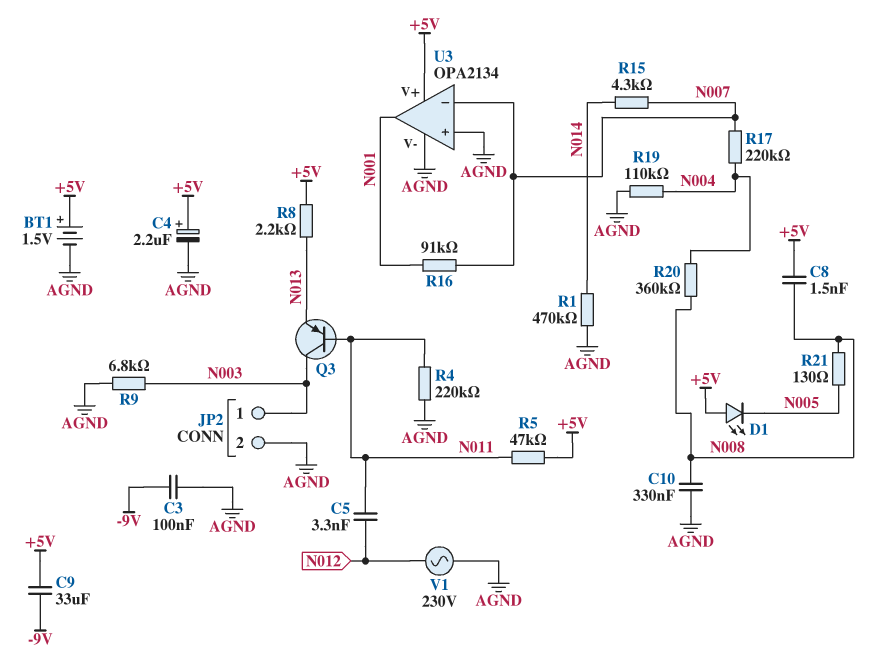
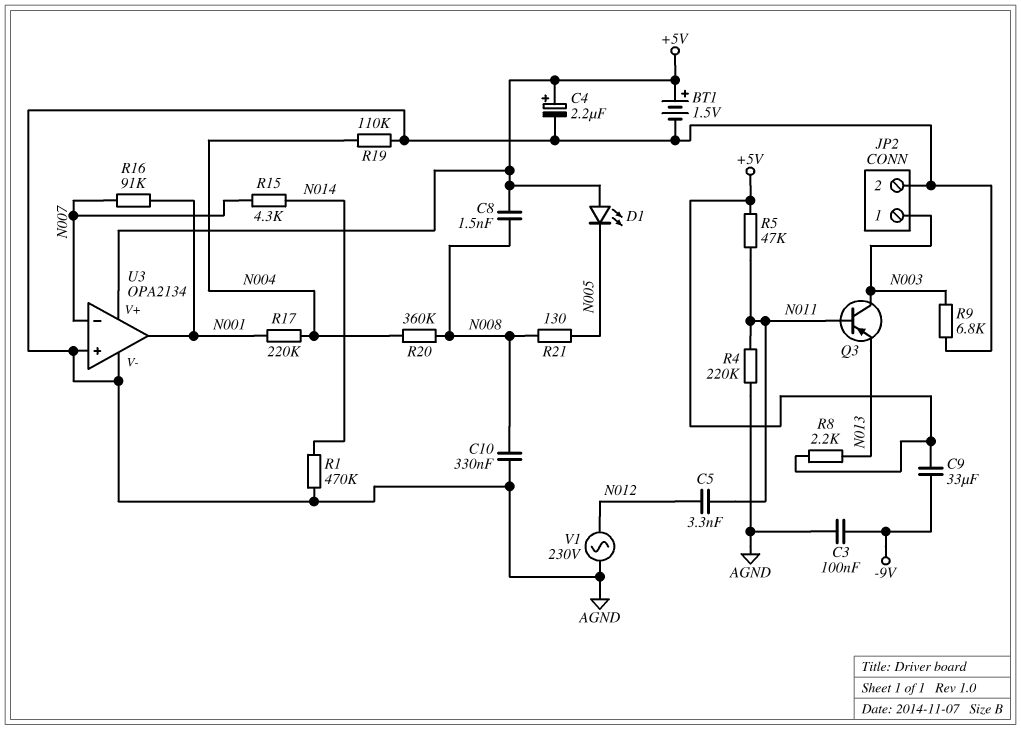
R17: 220k (N004, N007) -> 220k (N001, N004)

